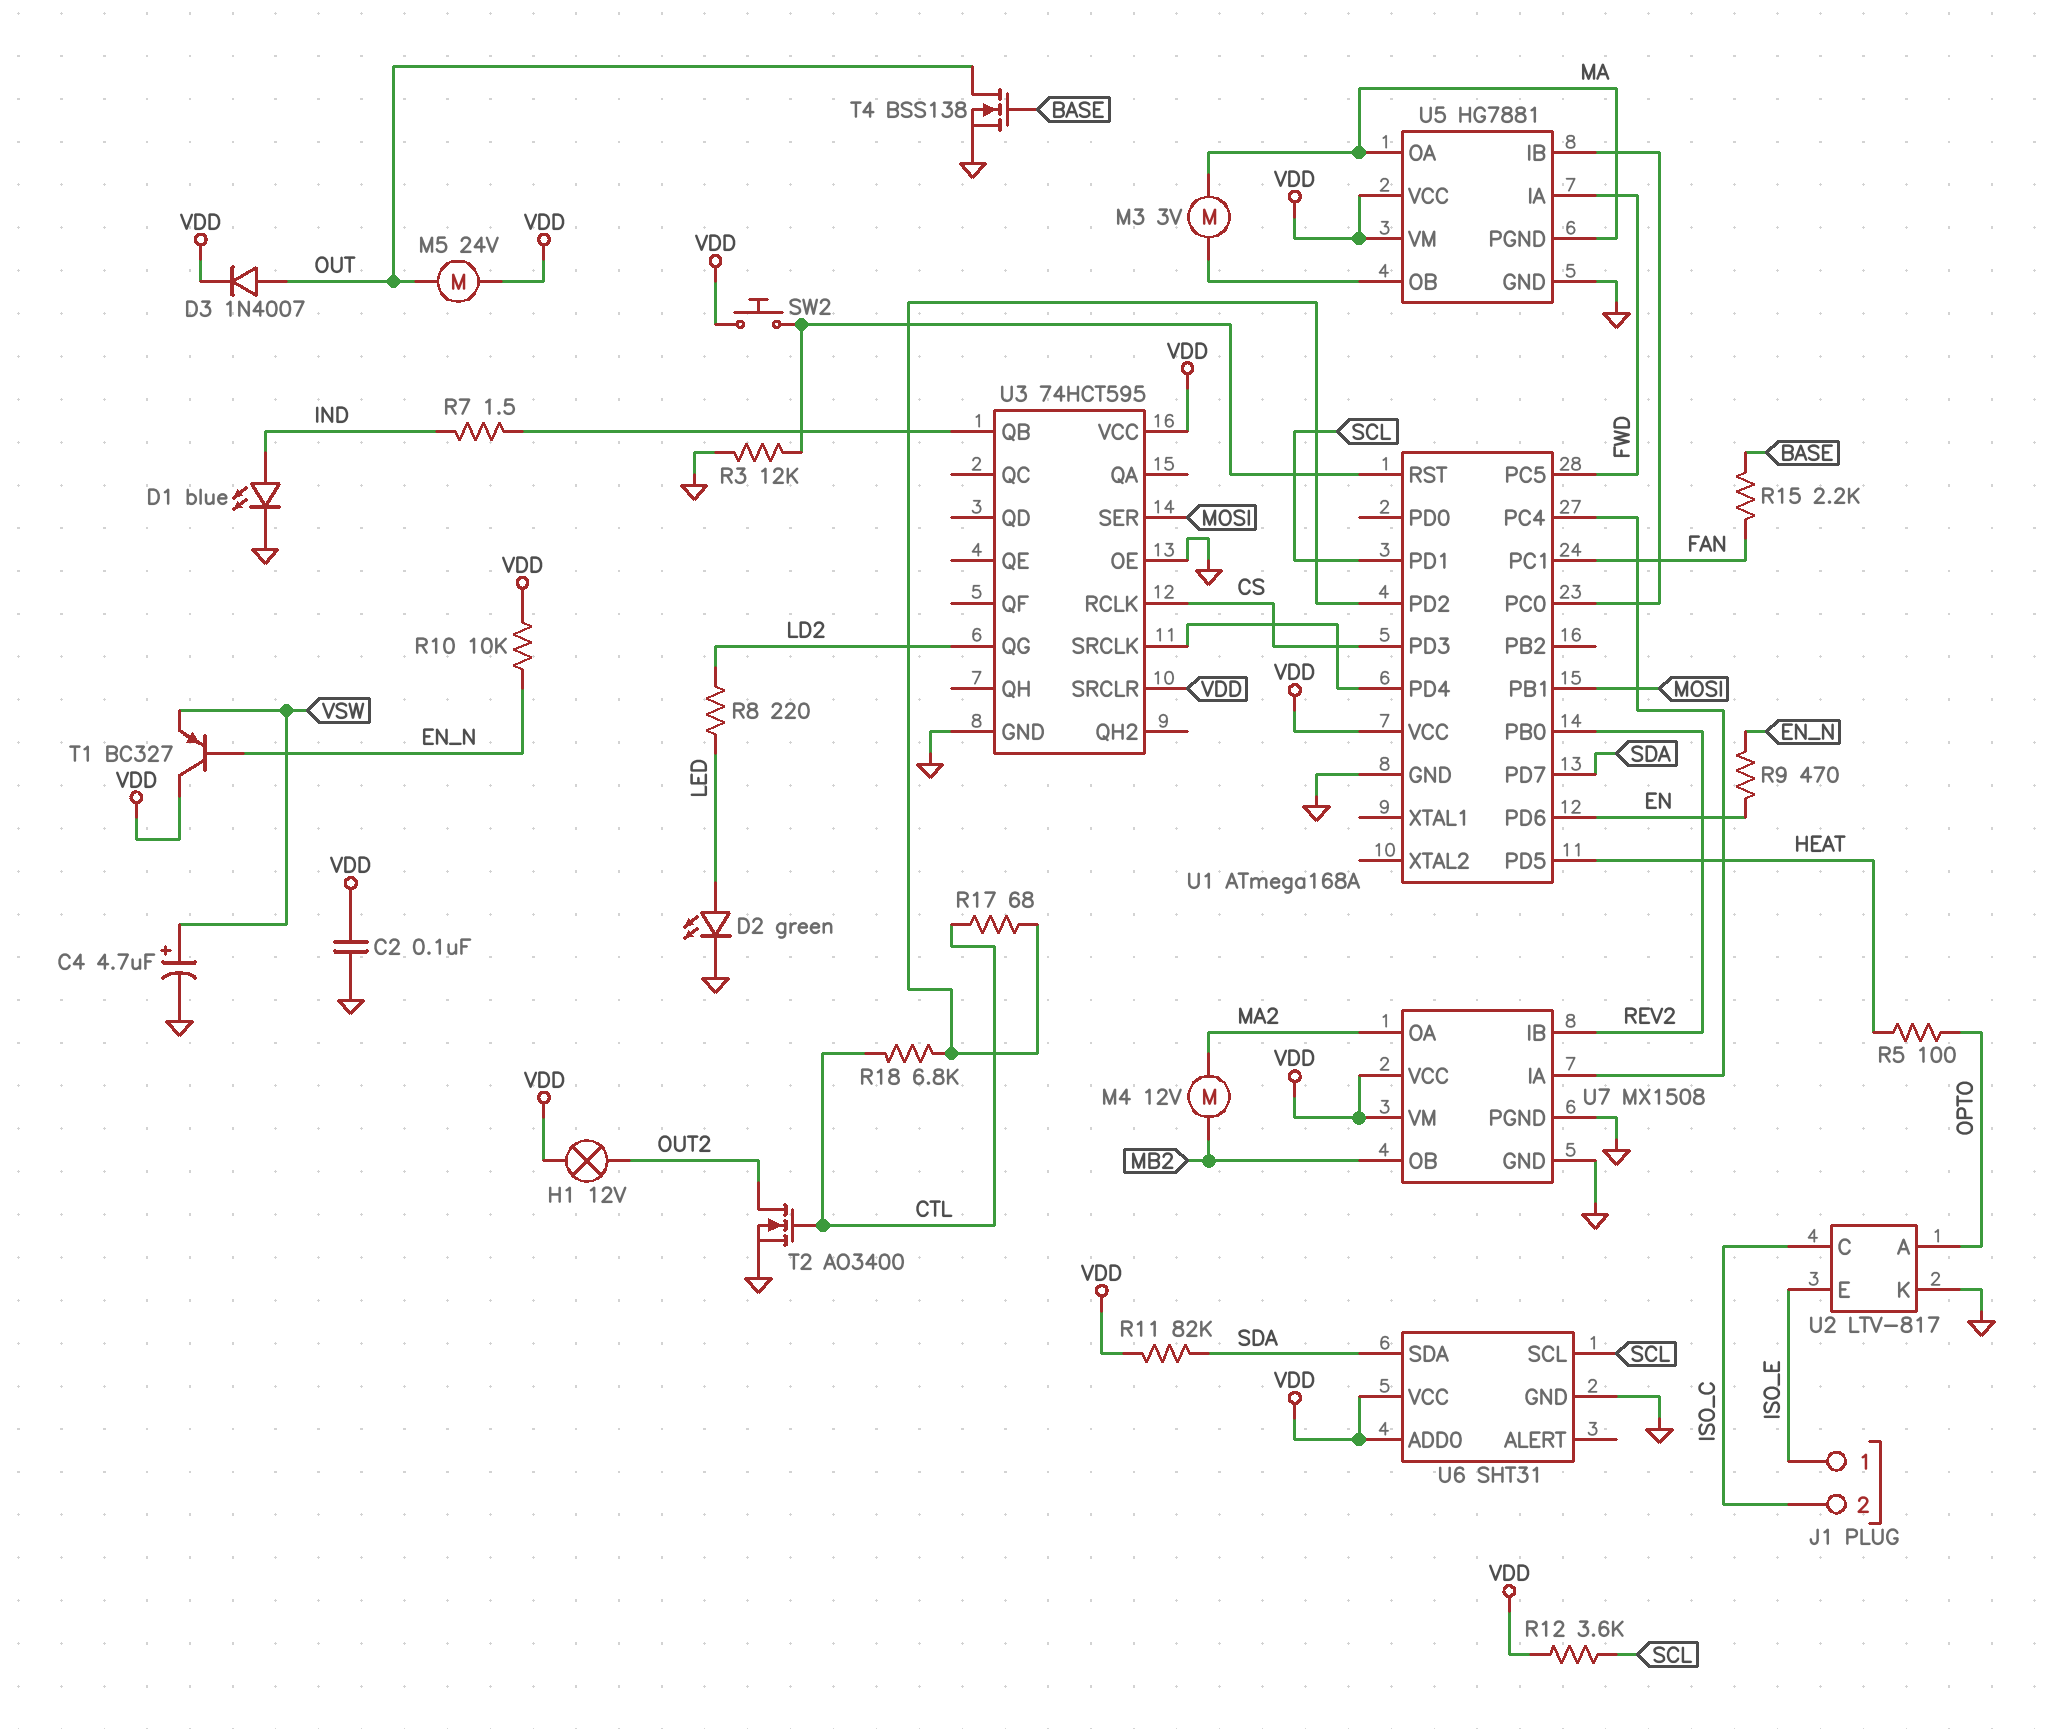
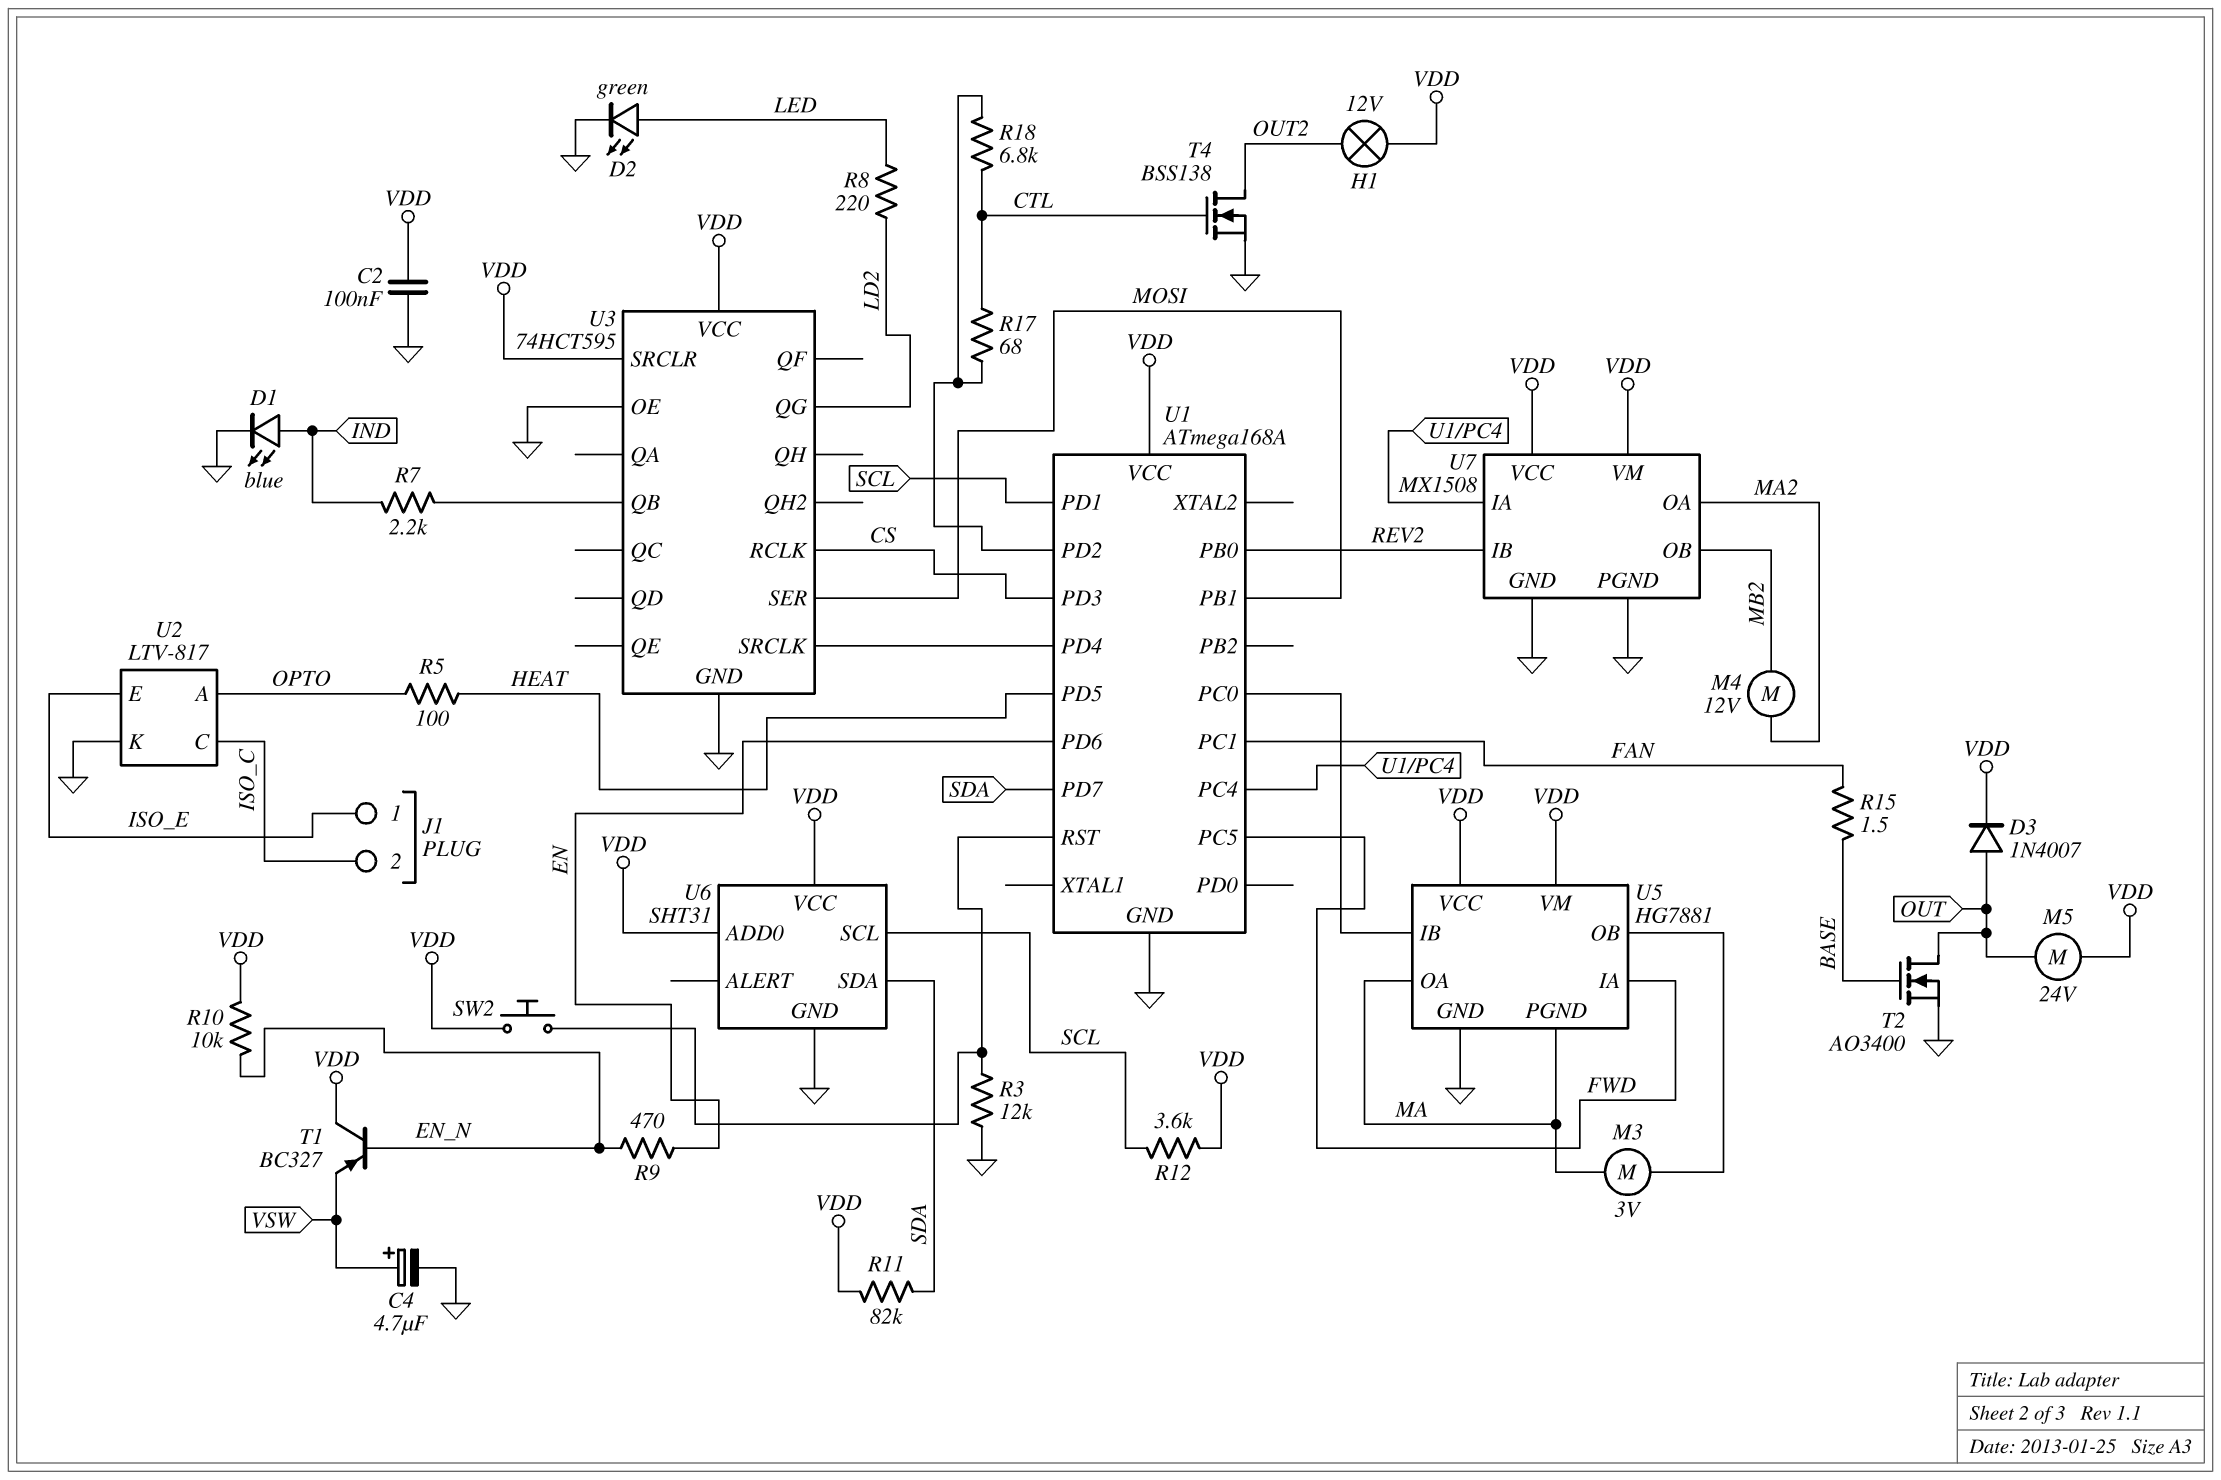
R7: 1.5 (IND, U3/QB) -> 2.2k (IND, U3/QB)
R15: 2.2k (BASE, FAN) -> 1.5 (BASE, FAN)
T2: NMOS AO3400 (G CTL, D OUT2, S GND) -> NMOS AO3400 (G BASE, D OUT, S GND)
T4: NMOS BSS138 (G BASE, D OUT, S GND) -> NMOS BSS138 (G CTL, D OUT2, S GND)

